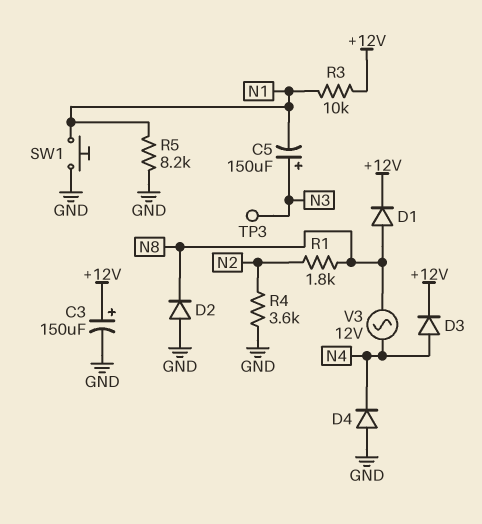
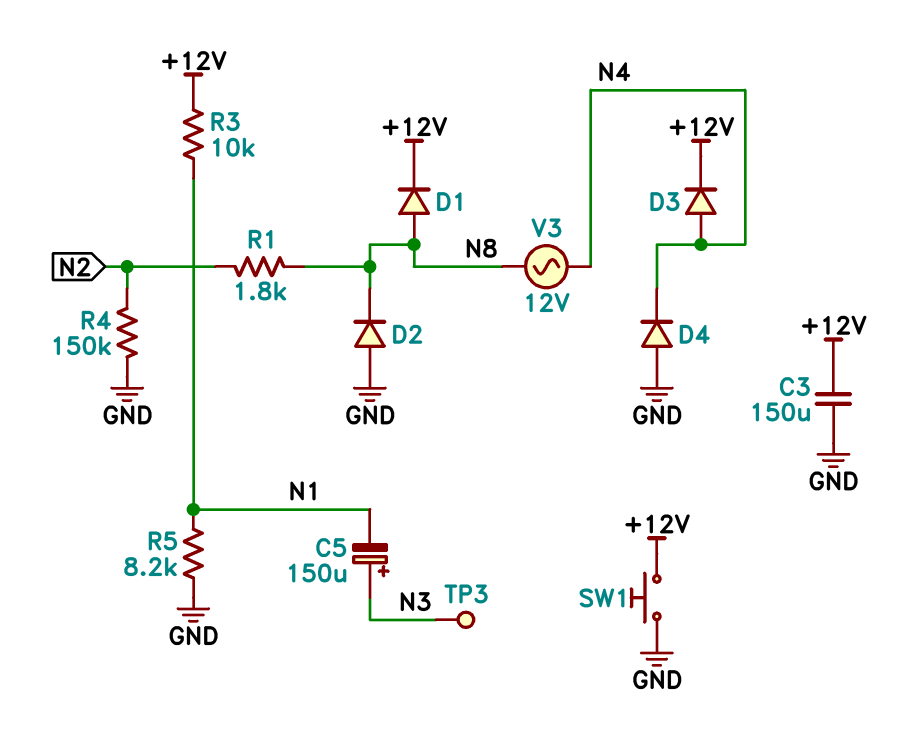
C3: 150uF (plus +12V, minus GND) -> 150uF (+12V, GND)
R4: 3.6k (GND, N2) -> 150k (GND, N2)
SW1: button (GND, N1) -> button (+12V, GND)

